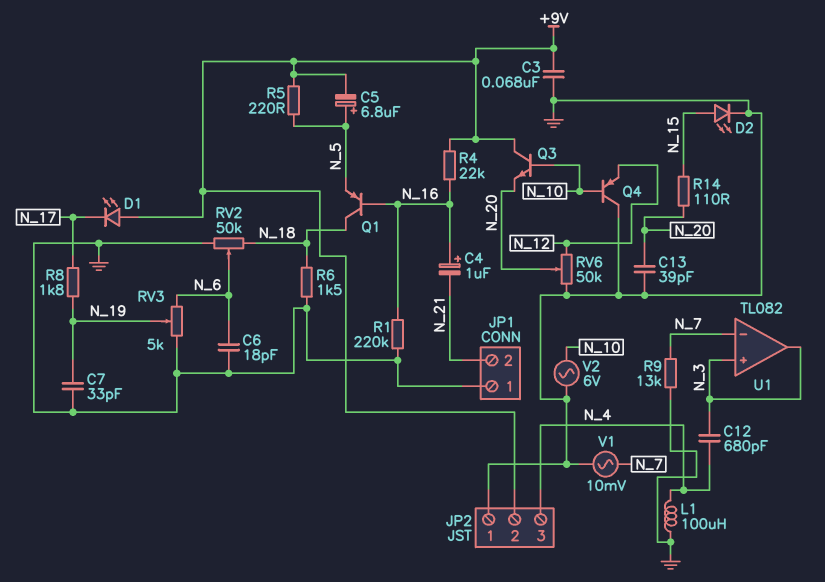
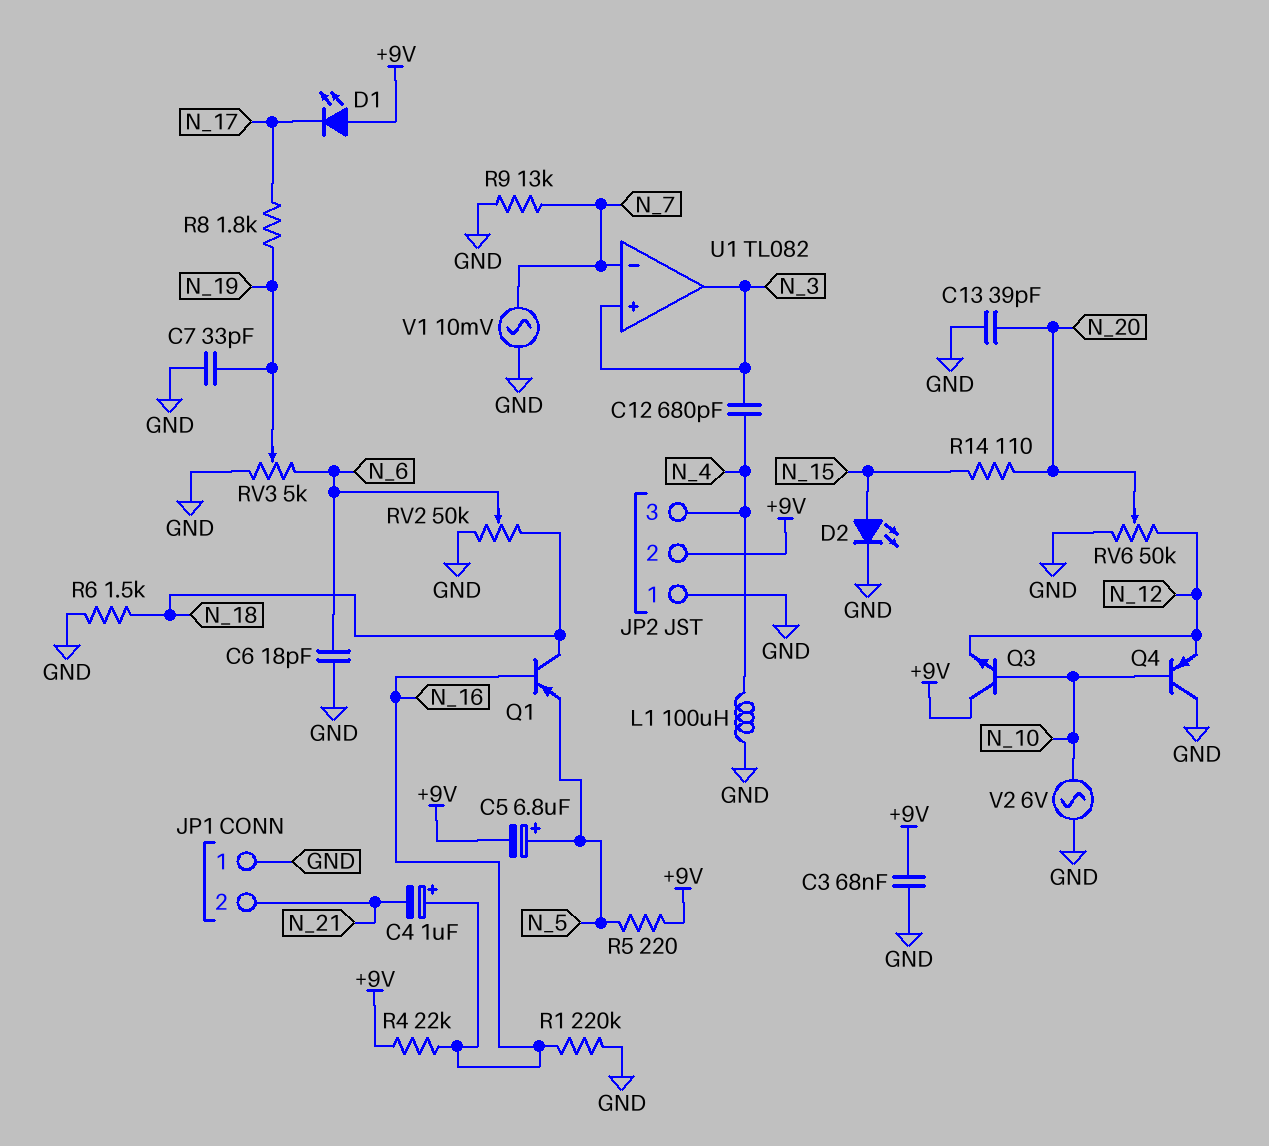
Q3: NPN (B N_10, C +9V, E N_20) -> NPN (B N_10, C +9V, E N_12)

